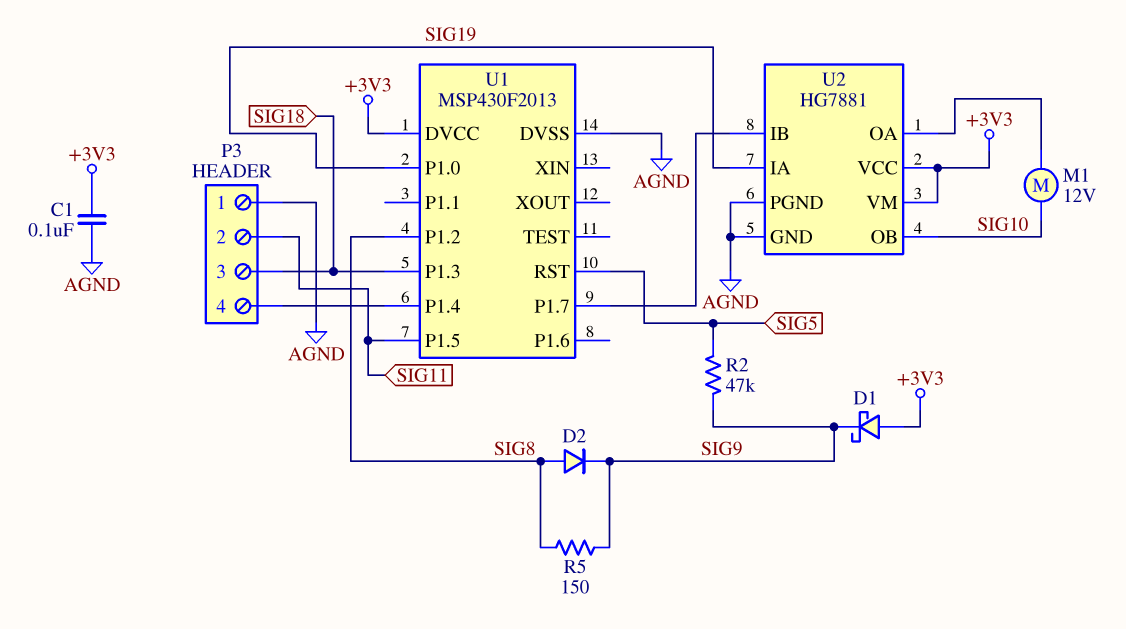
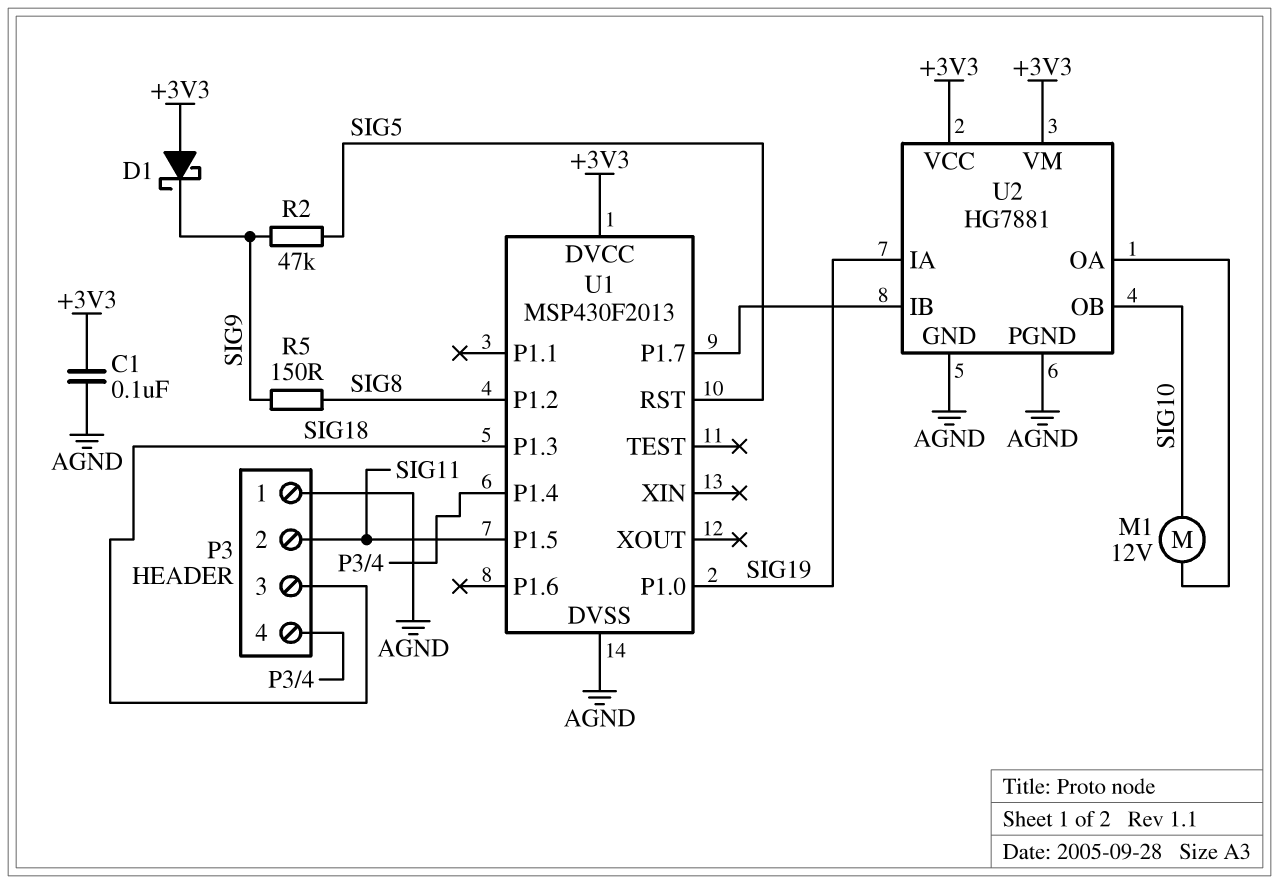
D2: diode (A SIG8, K SIG9) -> none

